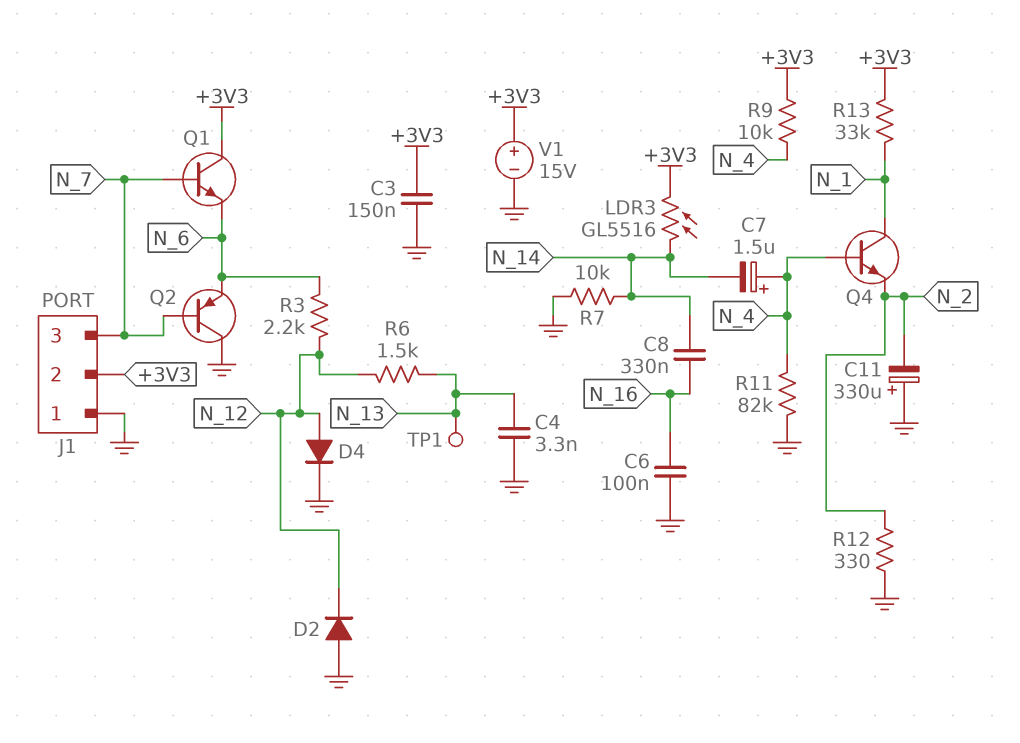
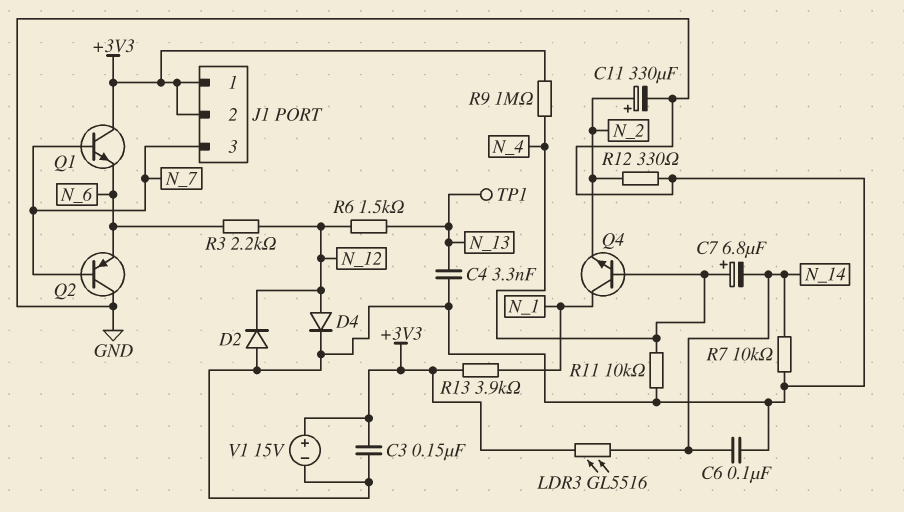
C6: 100nF (GND, N_16) -> 100nF (GND, N_14)
C7: 1.5uF (plus N_4, minus N_14) -> 6.8uF (plus N_4, minus N_14)
C8: 330nF (N_14, N_16) -> none
C11: 330uF (plus GND, minus N_2) -> 330uF (plus N_2, minus GND)
J1 pin 1: GND -> +3V3
R9: 10k (+3V3, N_4) -> 1M (+3V3, N_4)
R11: 82k (GND, N_4) -> 10k (GND, N_4)
R13: 33k (+3V3, N_1) -> 3.9k (+3V3, N_1)

